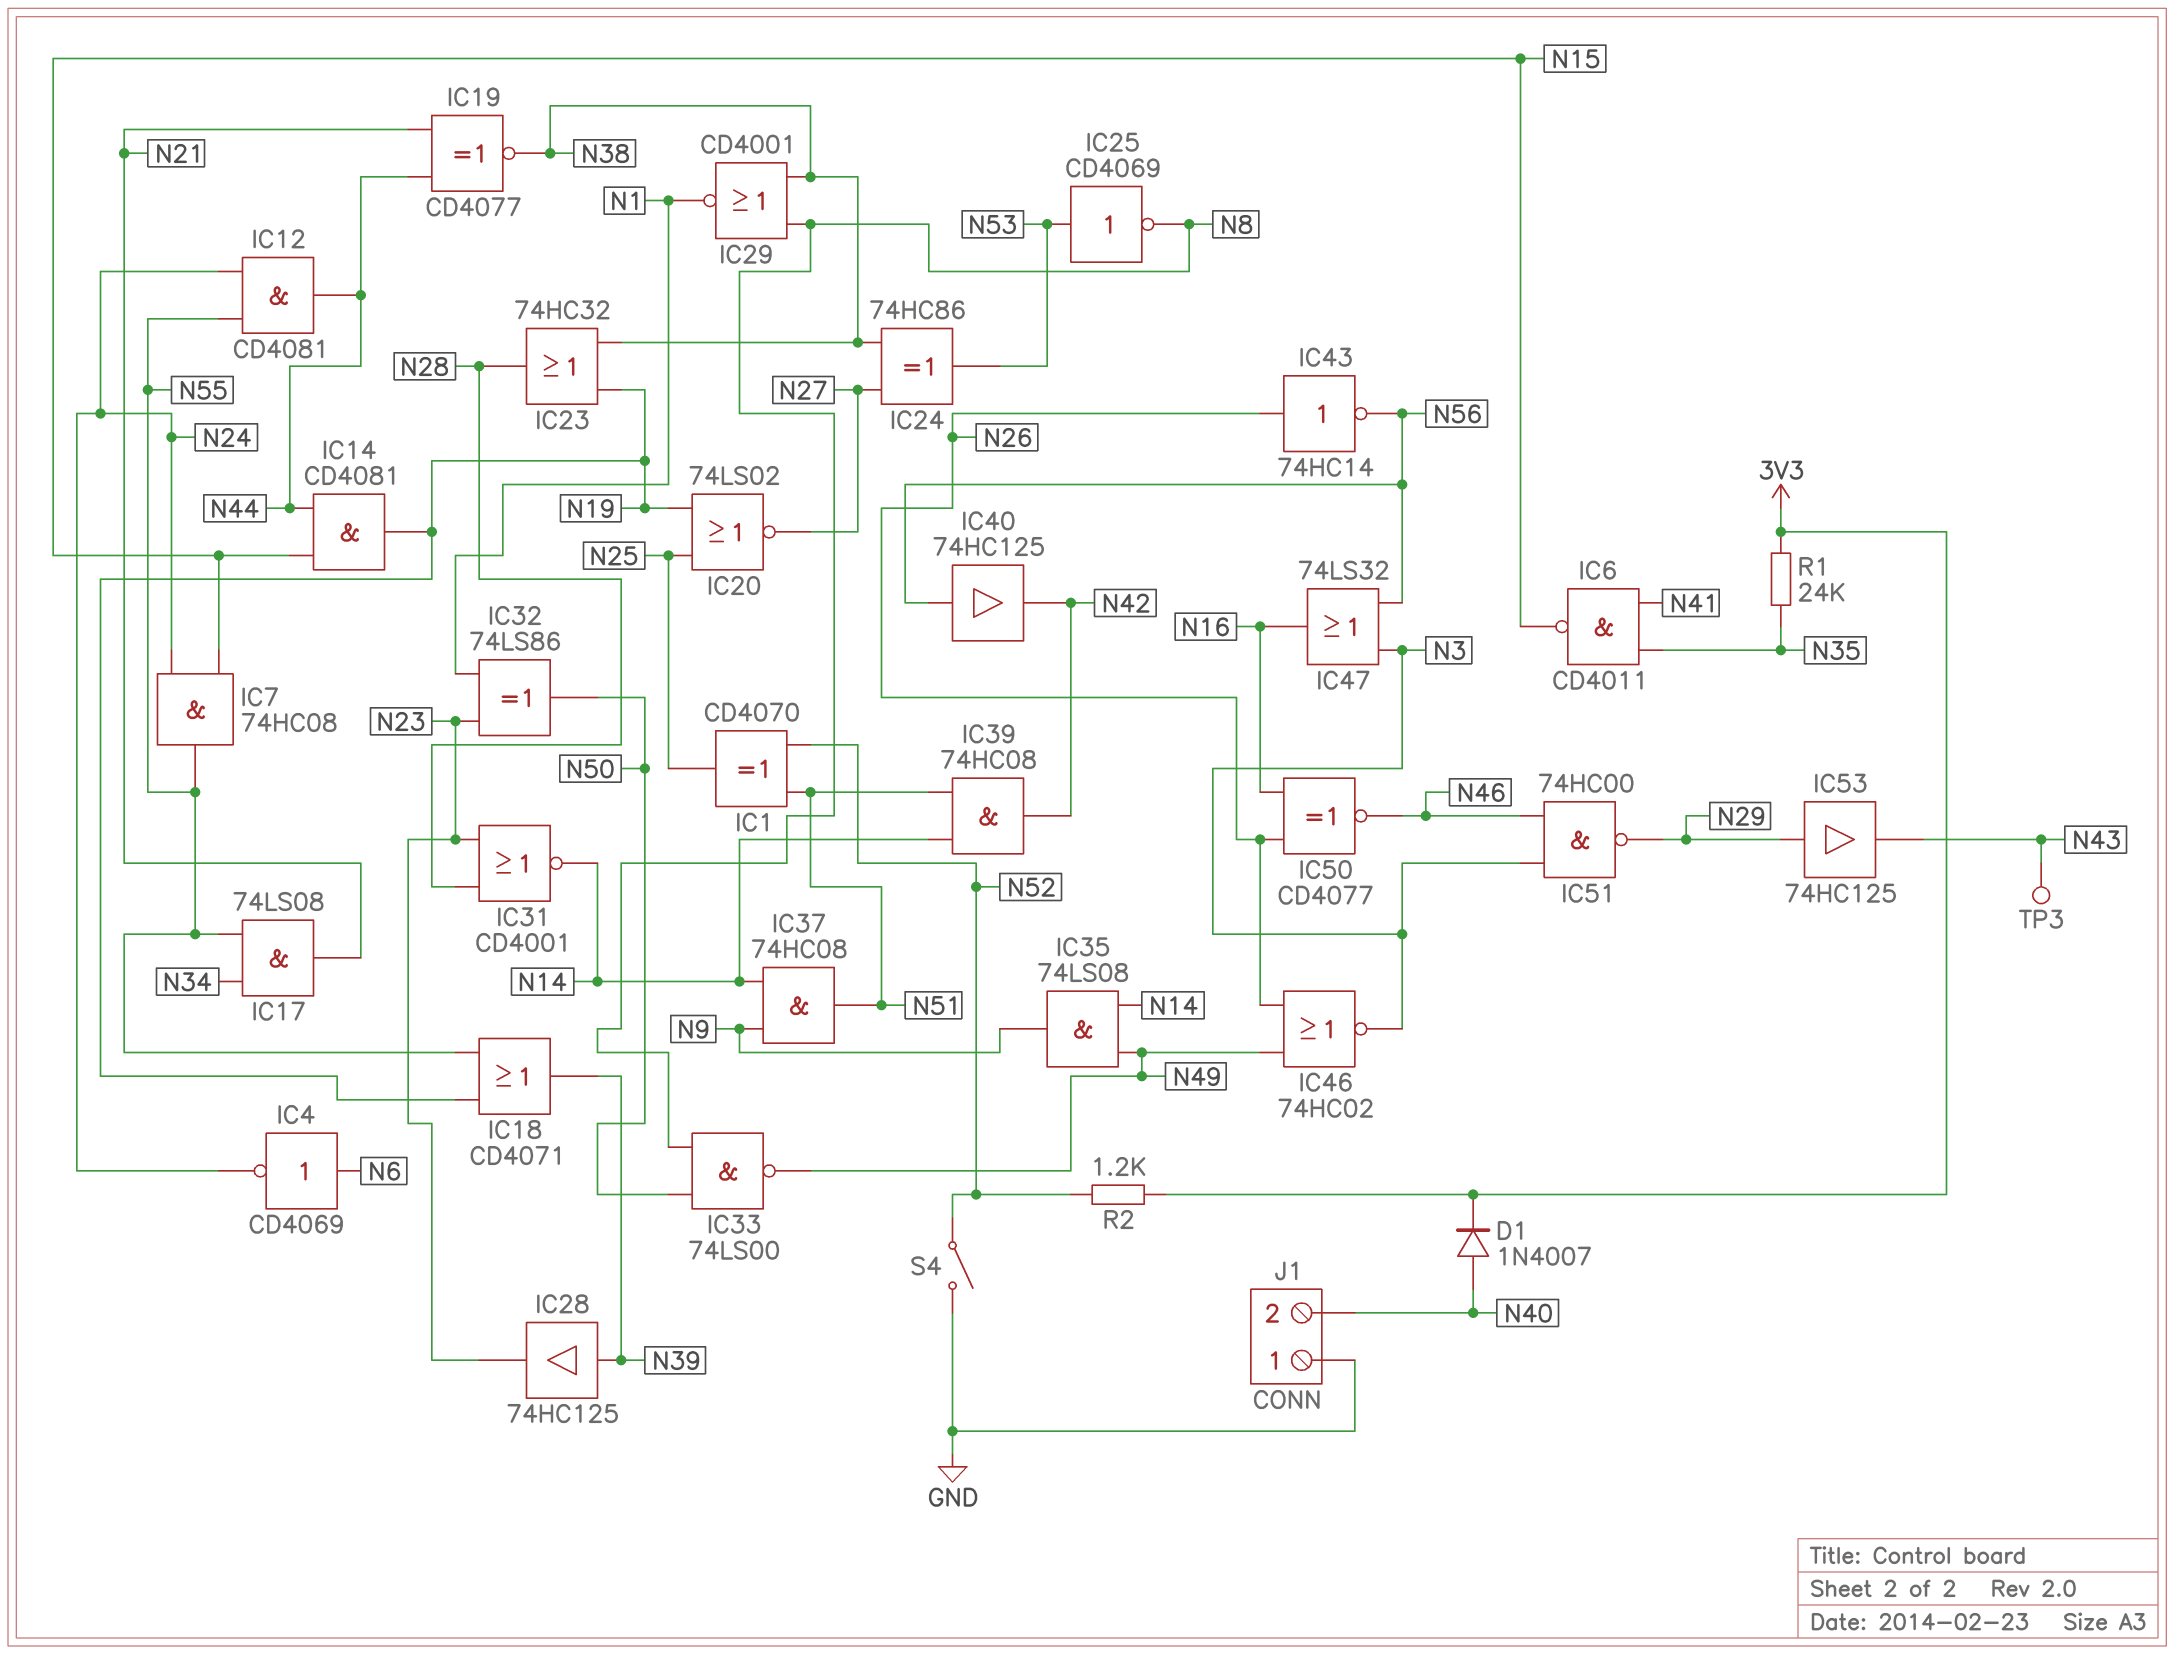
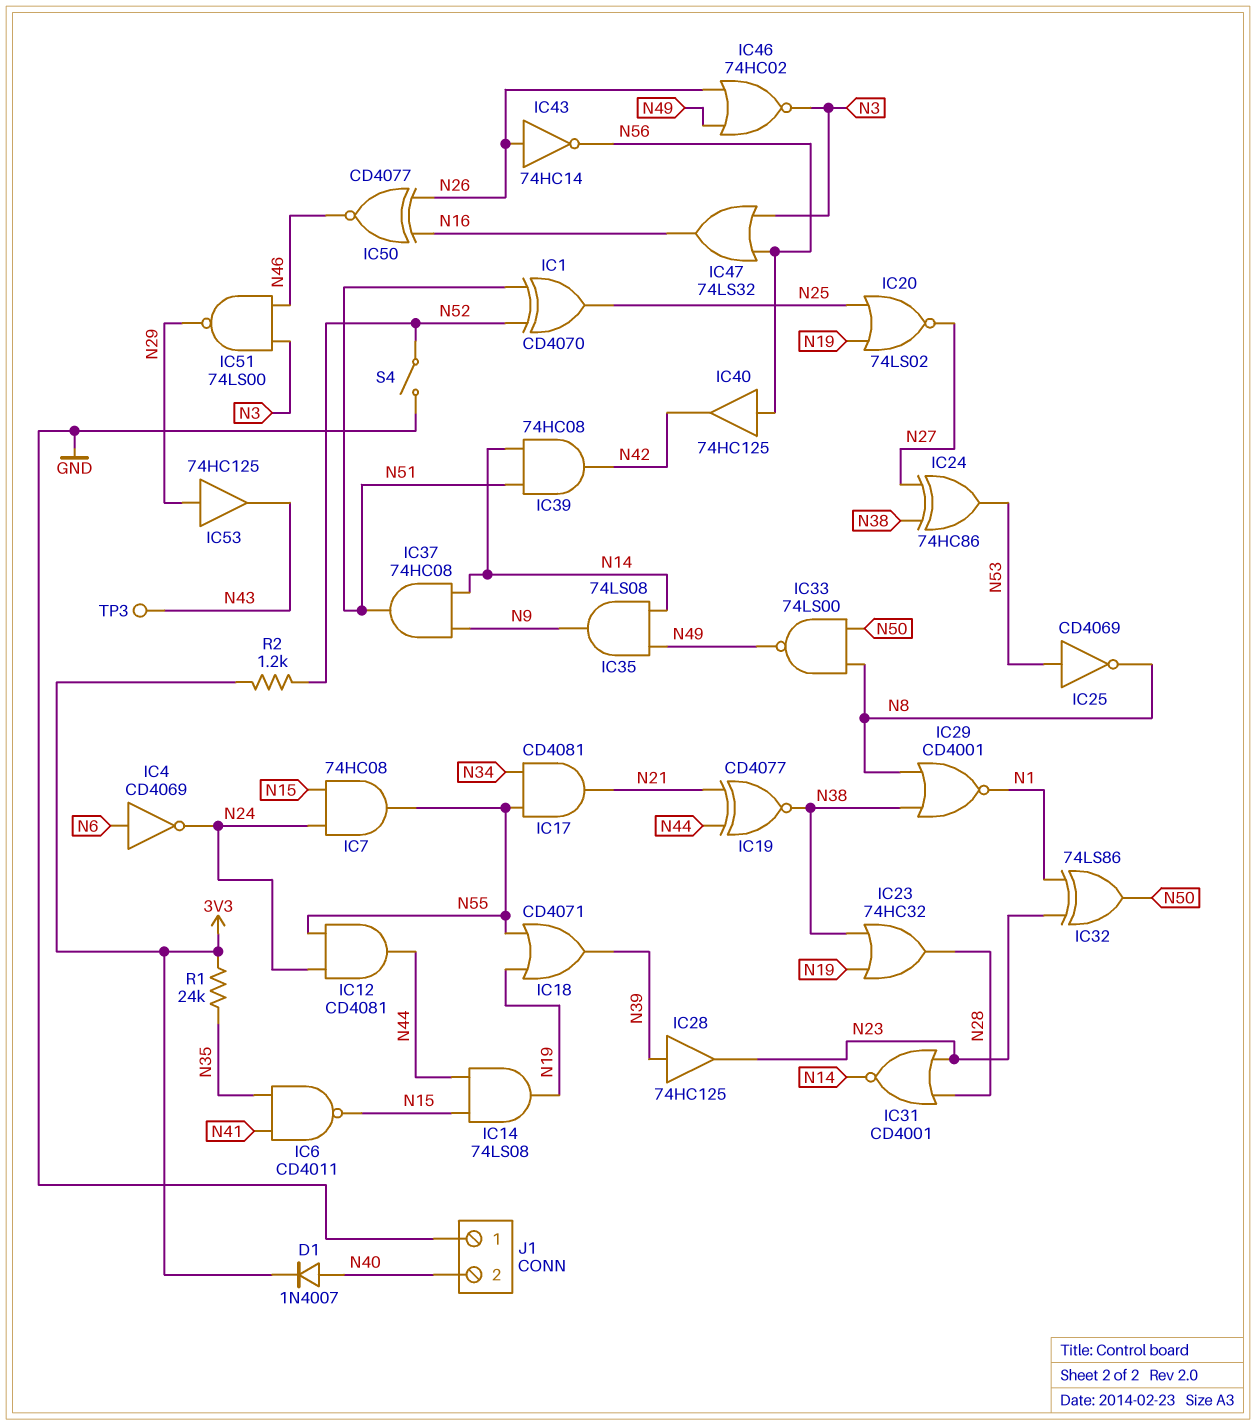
IC14: AND CD4081 (in N15, in N44, out N19) -> AND 74LS08 (in N15, in N44, out N19)
IC17: AND 74LS08 (in N34, in N55, out N21) -> AND CD4081 (in N34, in N55, out N21)
IC51: NAND 74HC00 (in N3, in N46, out N29) -> NAND 74LS00 (in N3, in N46, out N29)

